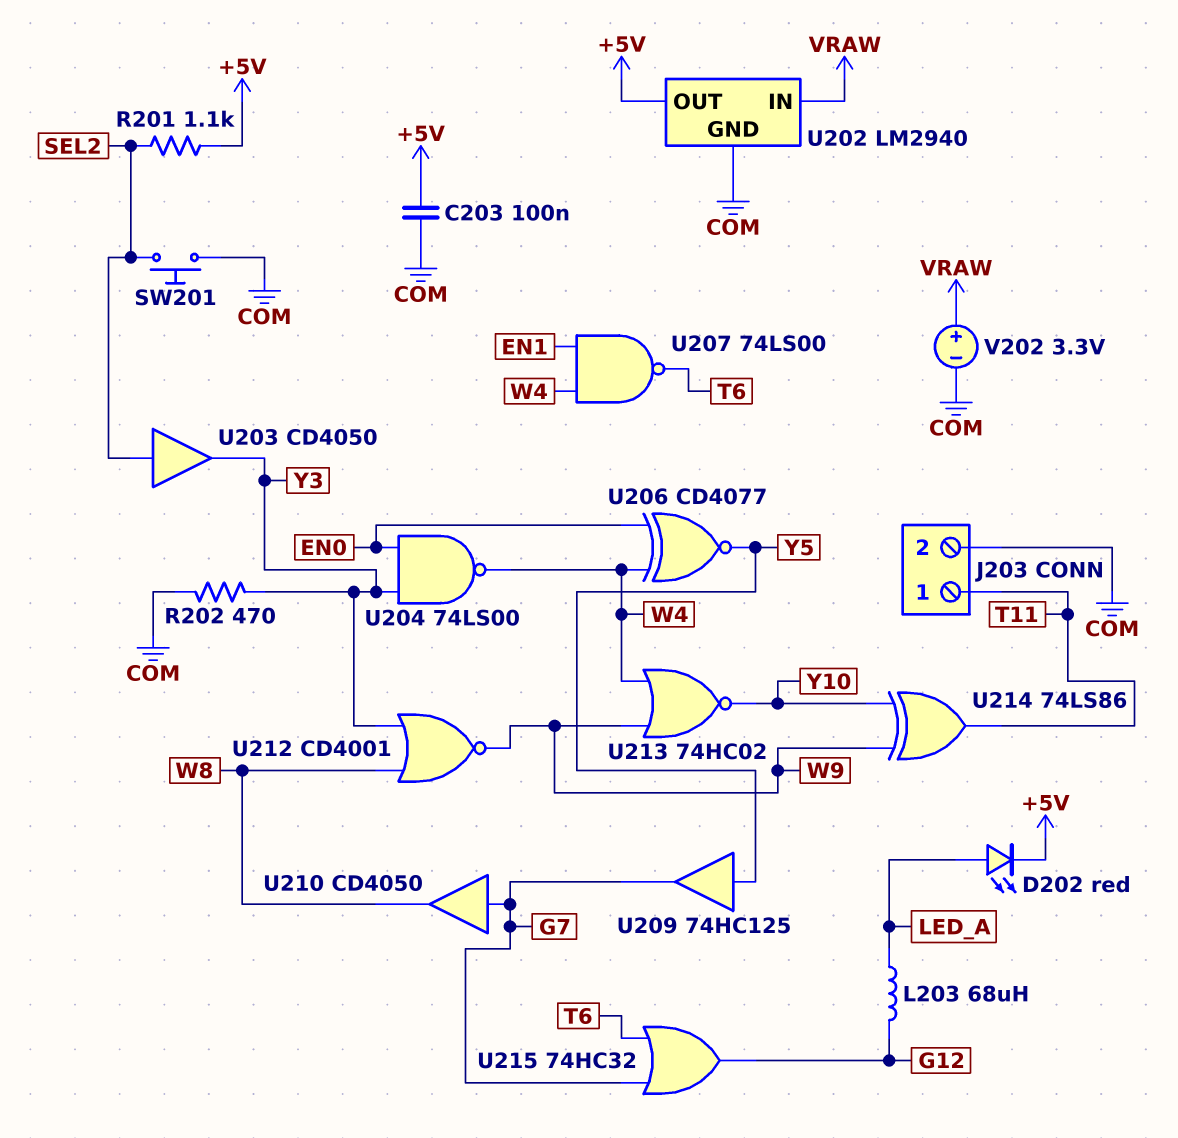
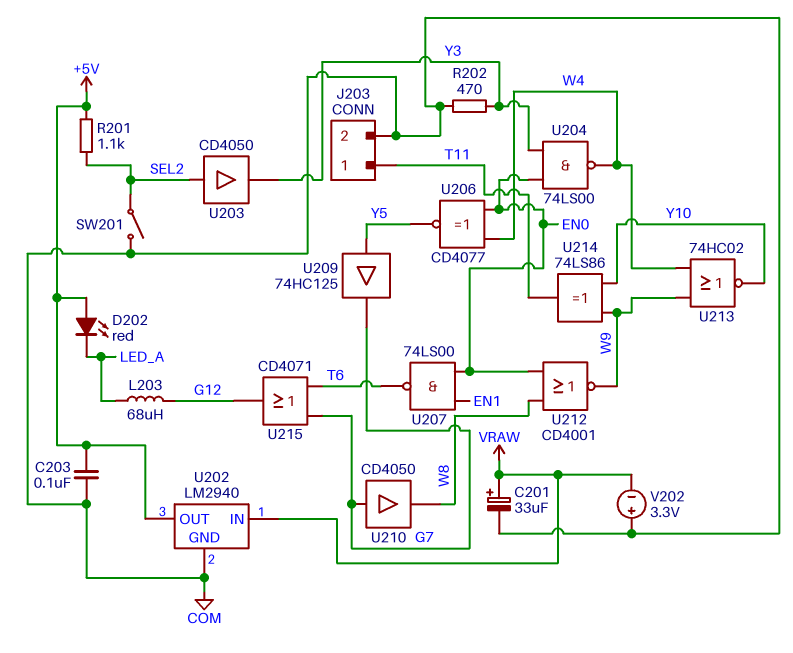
C201: none -> 33uF (plus VRAW, minus COM)
D202: LED red (A LED_A, K +5V) -> LED red (A +5V, K LED_A)
SW201: button (COM, SEL2) -> switch (COM, SEL2)
U207: NAND 74LS00 (in EN1, in W4, out T6) -> NAND 74LS00 (in EN0, in EN1, out T6)
U212: NOR CD4001 (in W8, in Y3, out W9) -> NOR CD4001 (in EN0, in W8, out W9)
U215: OR 74HC32 (in G7, in T6, out G12) -> OR CD4071 (in G7, in T6, out G12)
V202: 3.3V (plus VRAW, minus COM) -> 3.3V (plus COM, minus VRAW)

